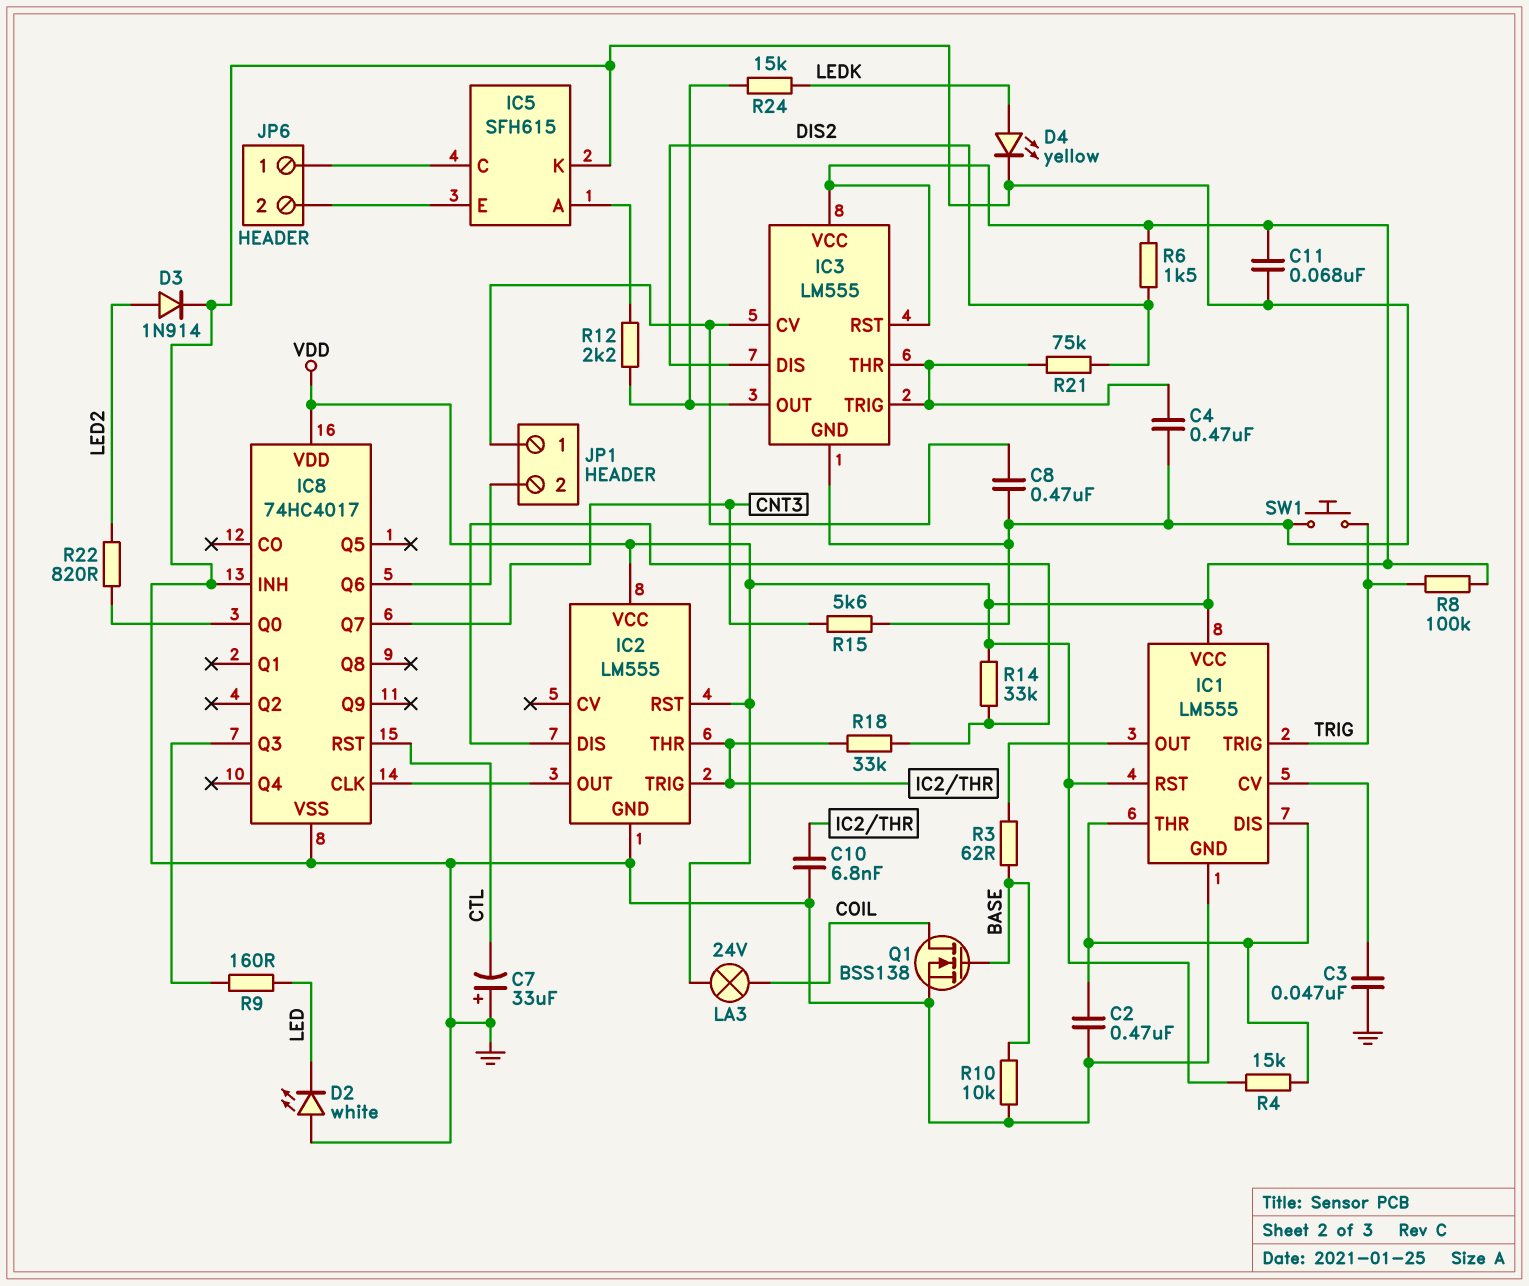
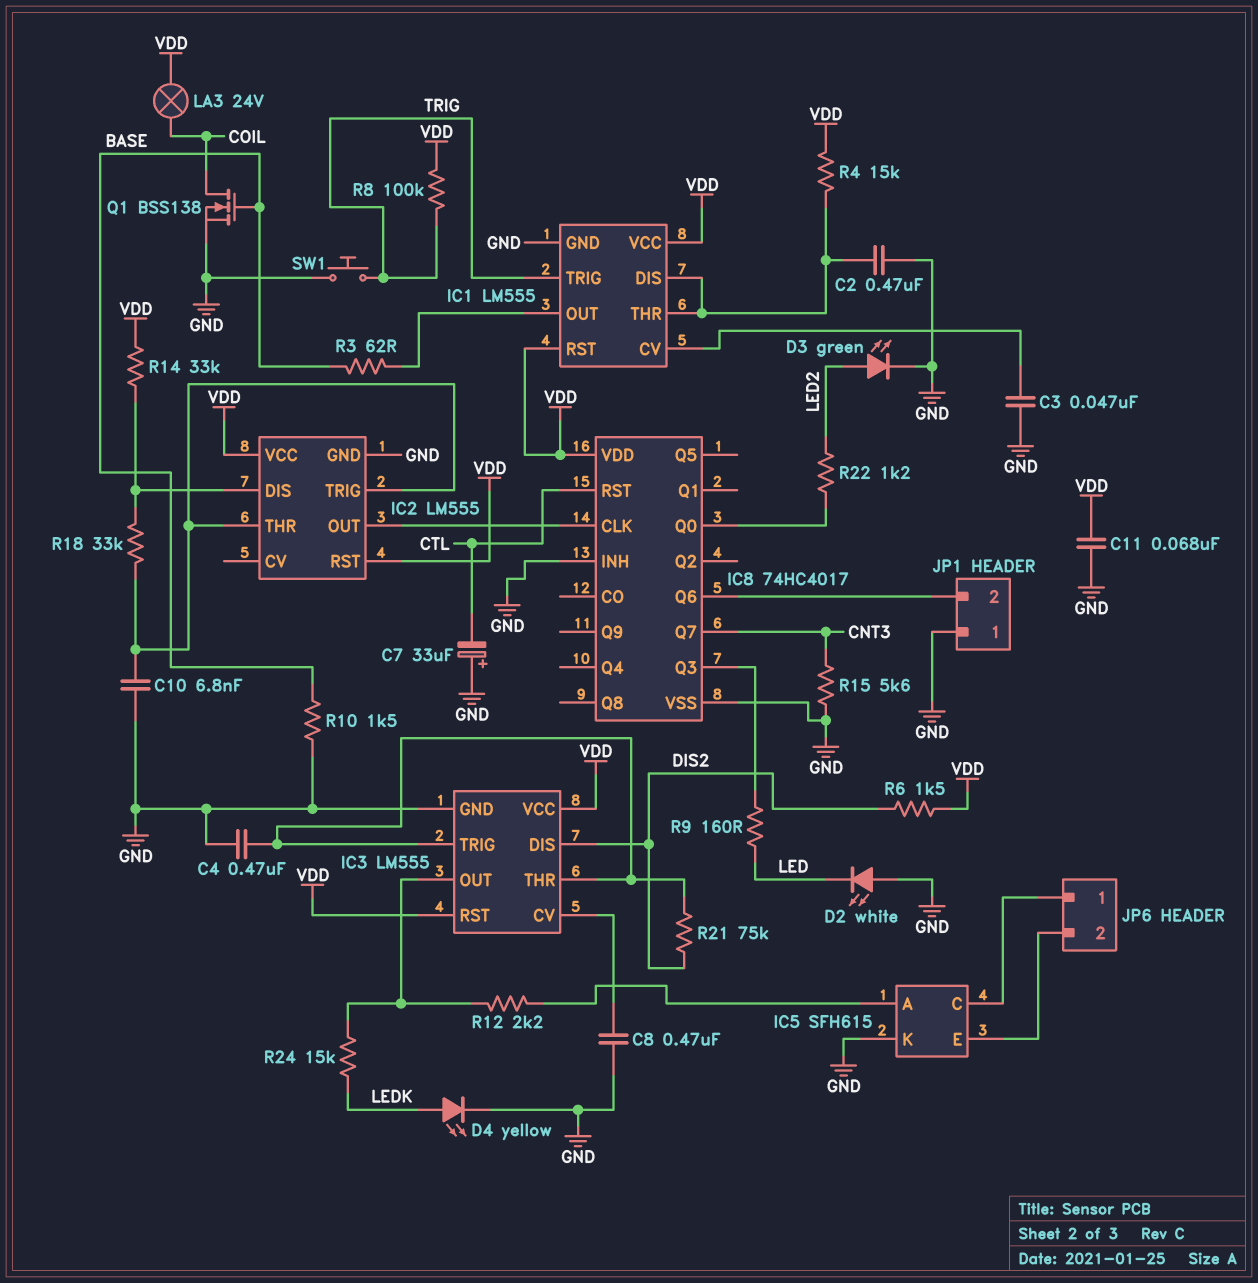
D3: diode 1N914 (A LED2, K GND) -> LED green (A LED2, K GND)
JP1 pin 1: IC3/CV -> GND
R10: 10k (BASE, GND) -> 1.5k (BASE, GND)
R22: 820 (IC8/Q0, LED2) -> 1.2k (IC8/Q0, LED2)

